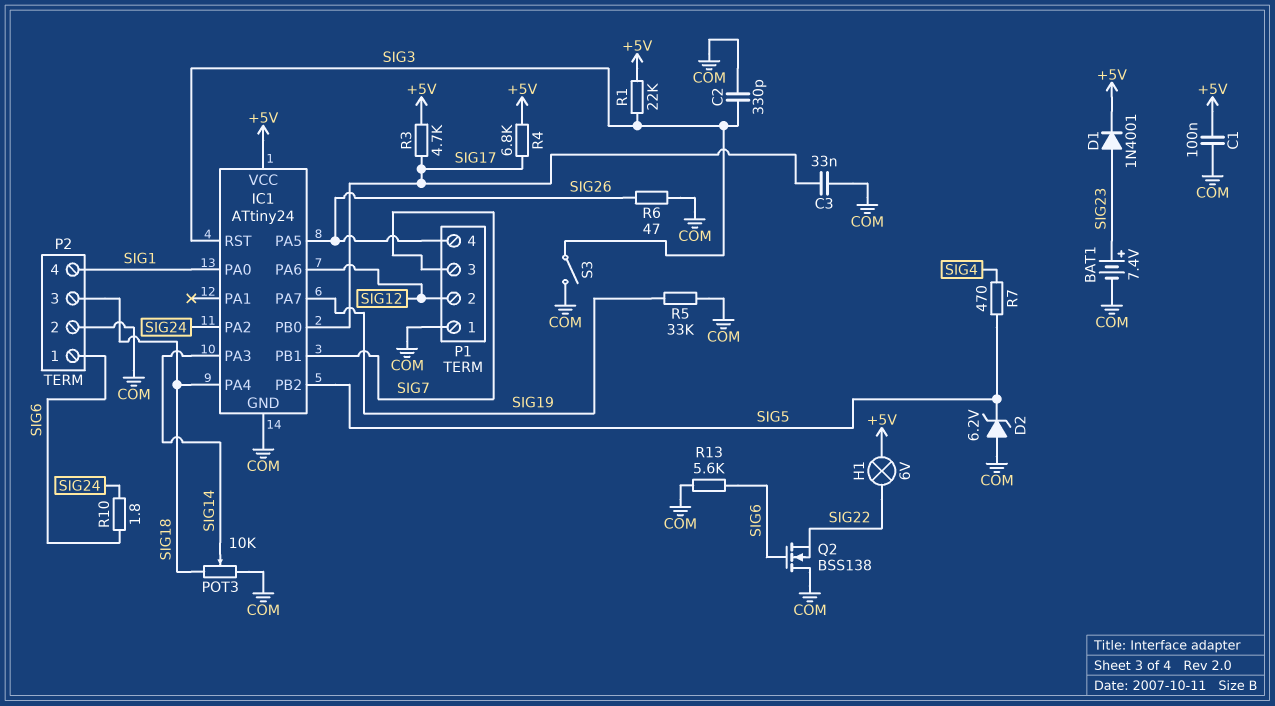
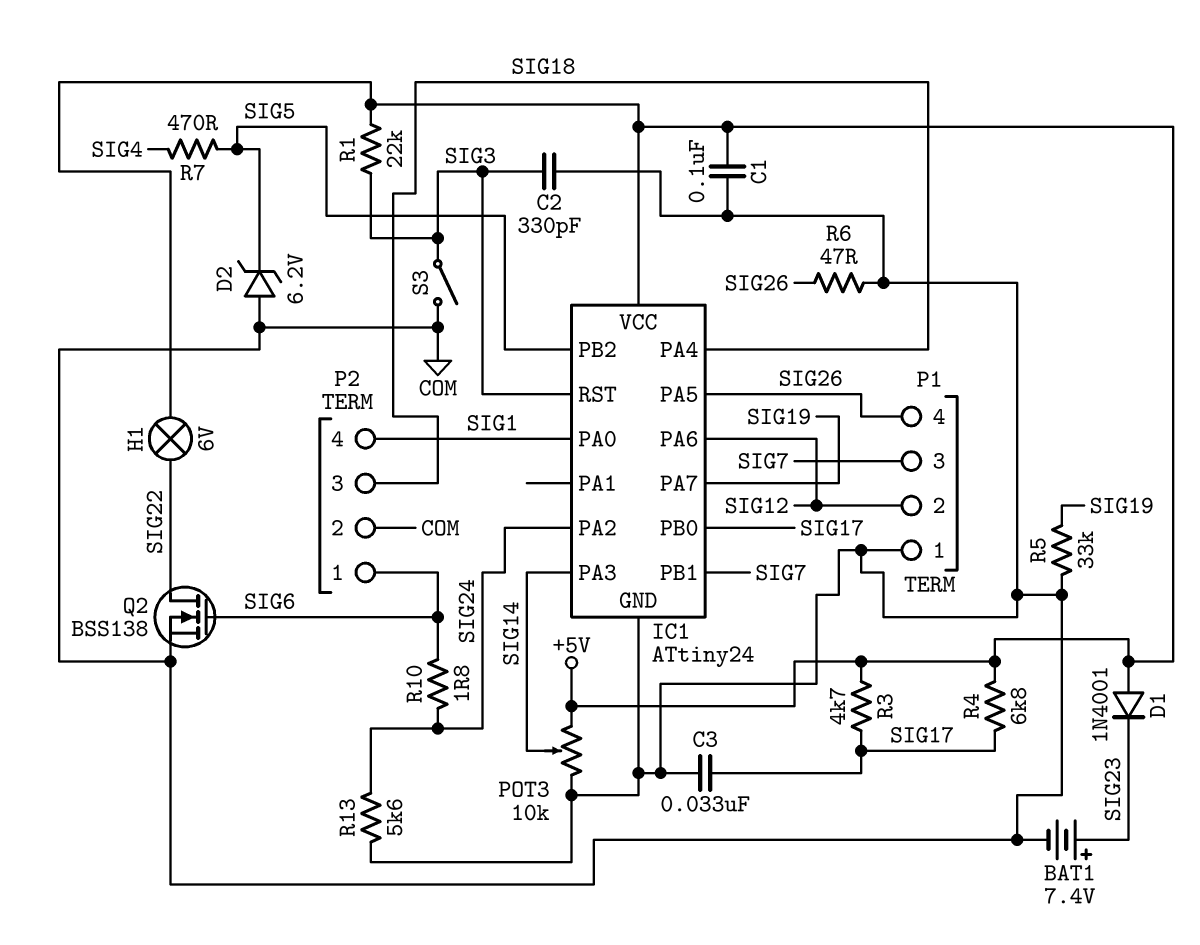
D1: diode 1N4001 (A SIG23, K +5V) -> diode 1N4001 (A +5V, K SIG23)
POT3: 10k (COM, SIG18, wiper SIG14) -> 10k (+5V, COM, wiper SIG14)
Q2: NMOS BSS138 (G SIG6, D COM, S SIG22) -> NMOS BSS138 (G SIG6, D SIG22, S COM)
R13: 5.6k (COM, SIG6) -> 5.6k (COM, SIG24)

